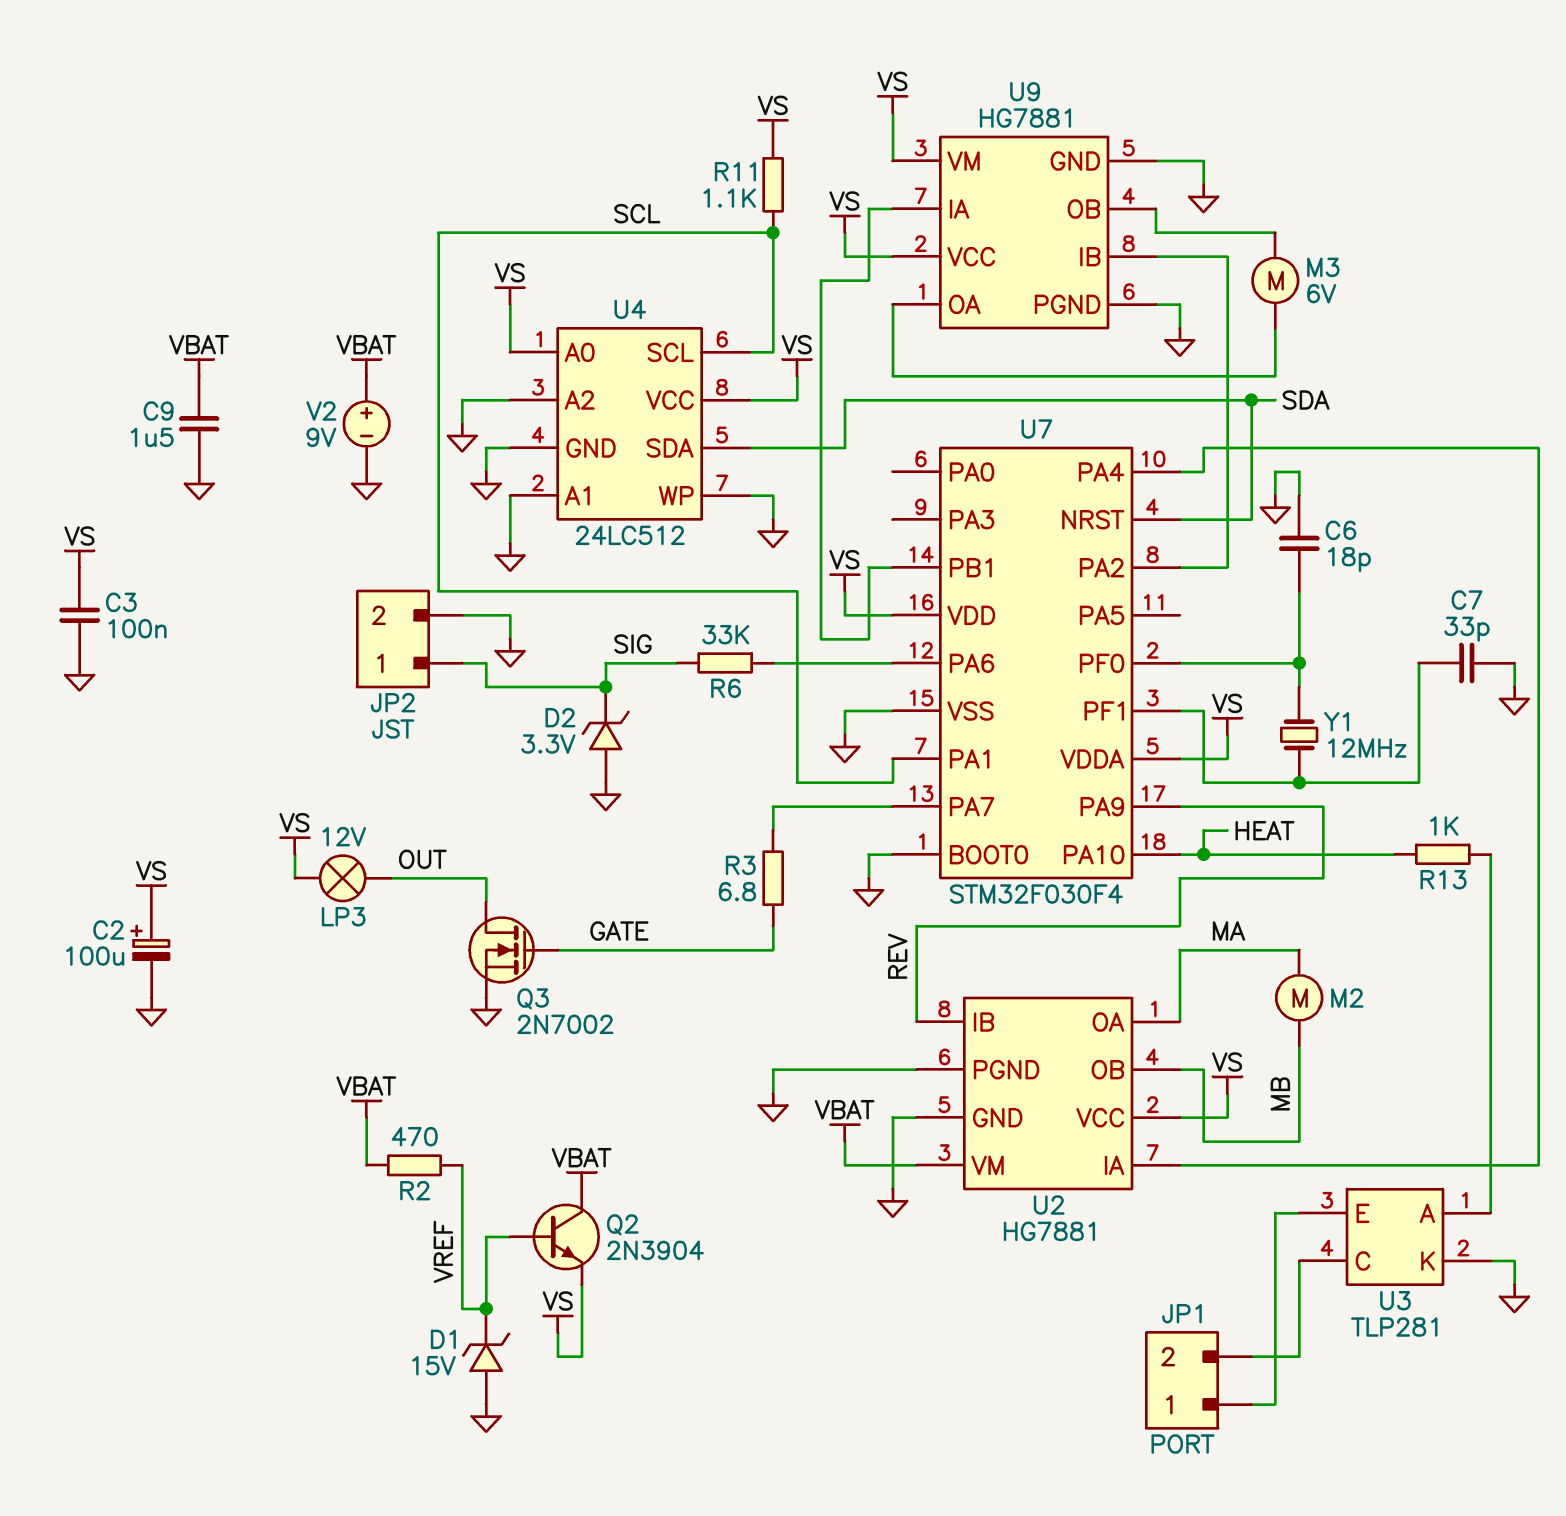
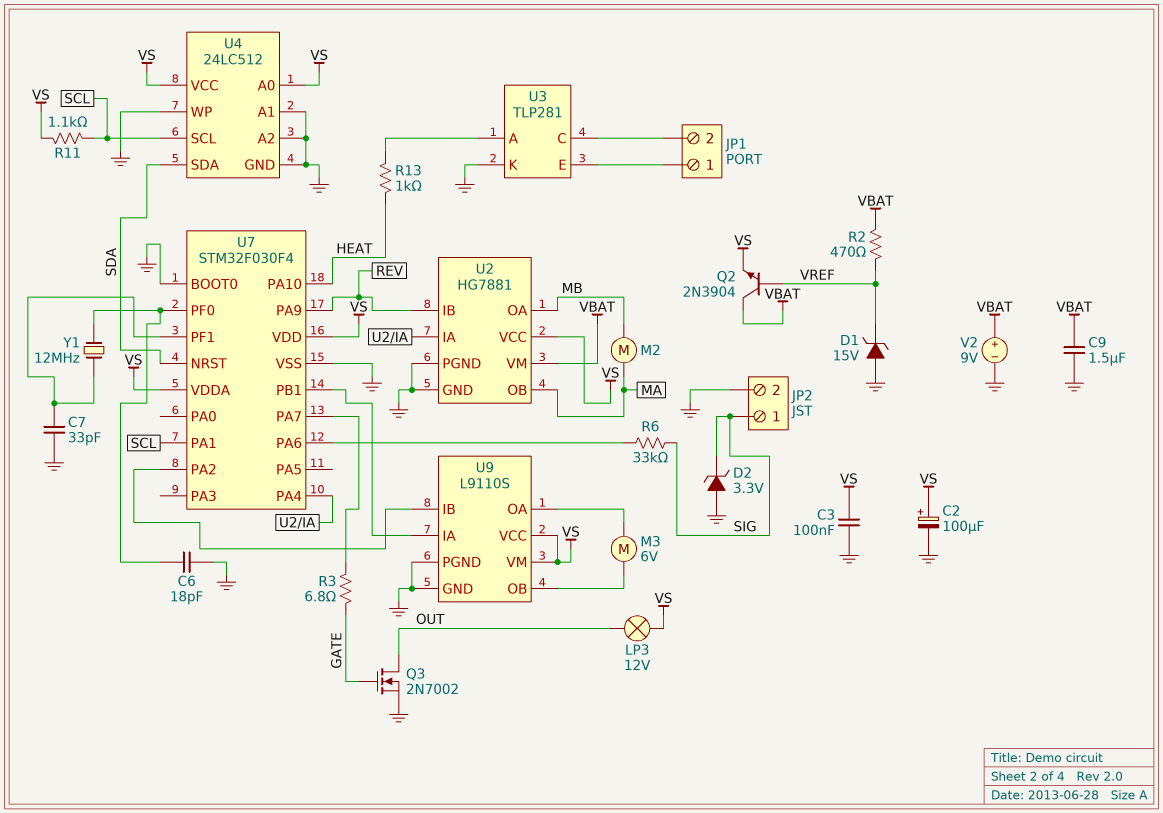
U2 pin OA: MA -> MB
U2 pin OB: MB -> MA
U9: HG7881 -> L9110S

